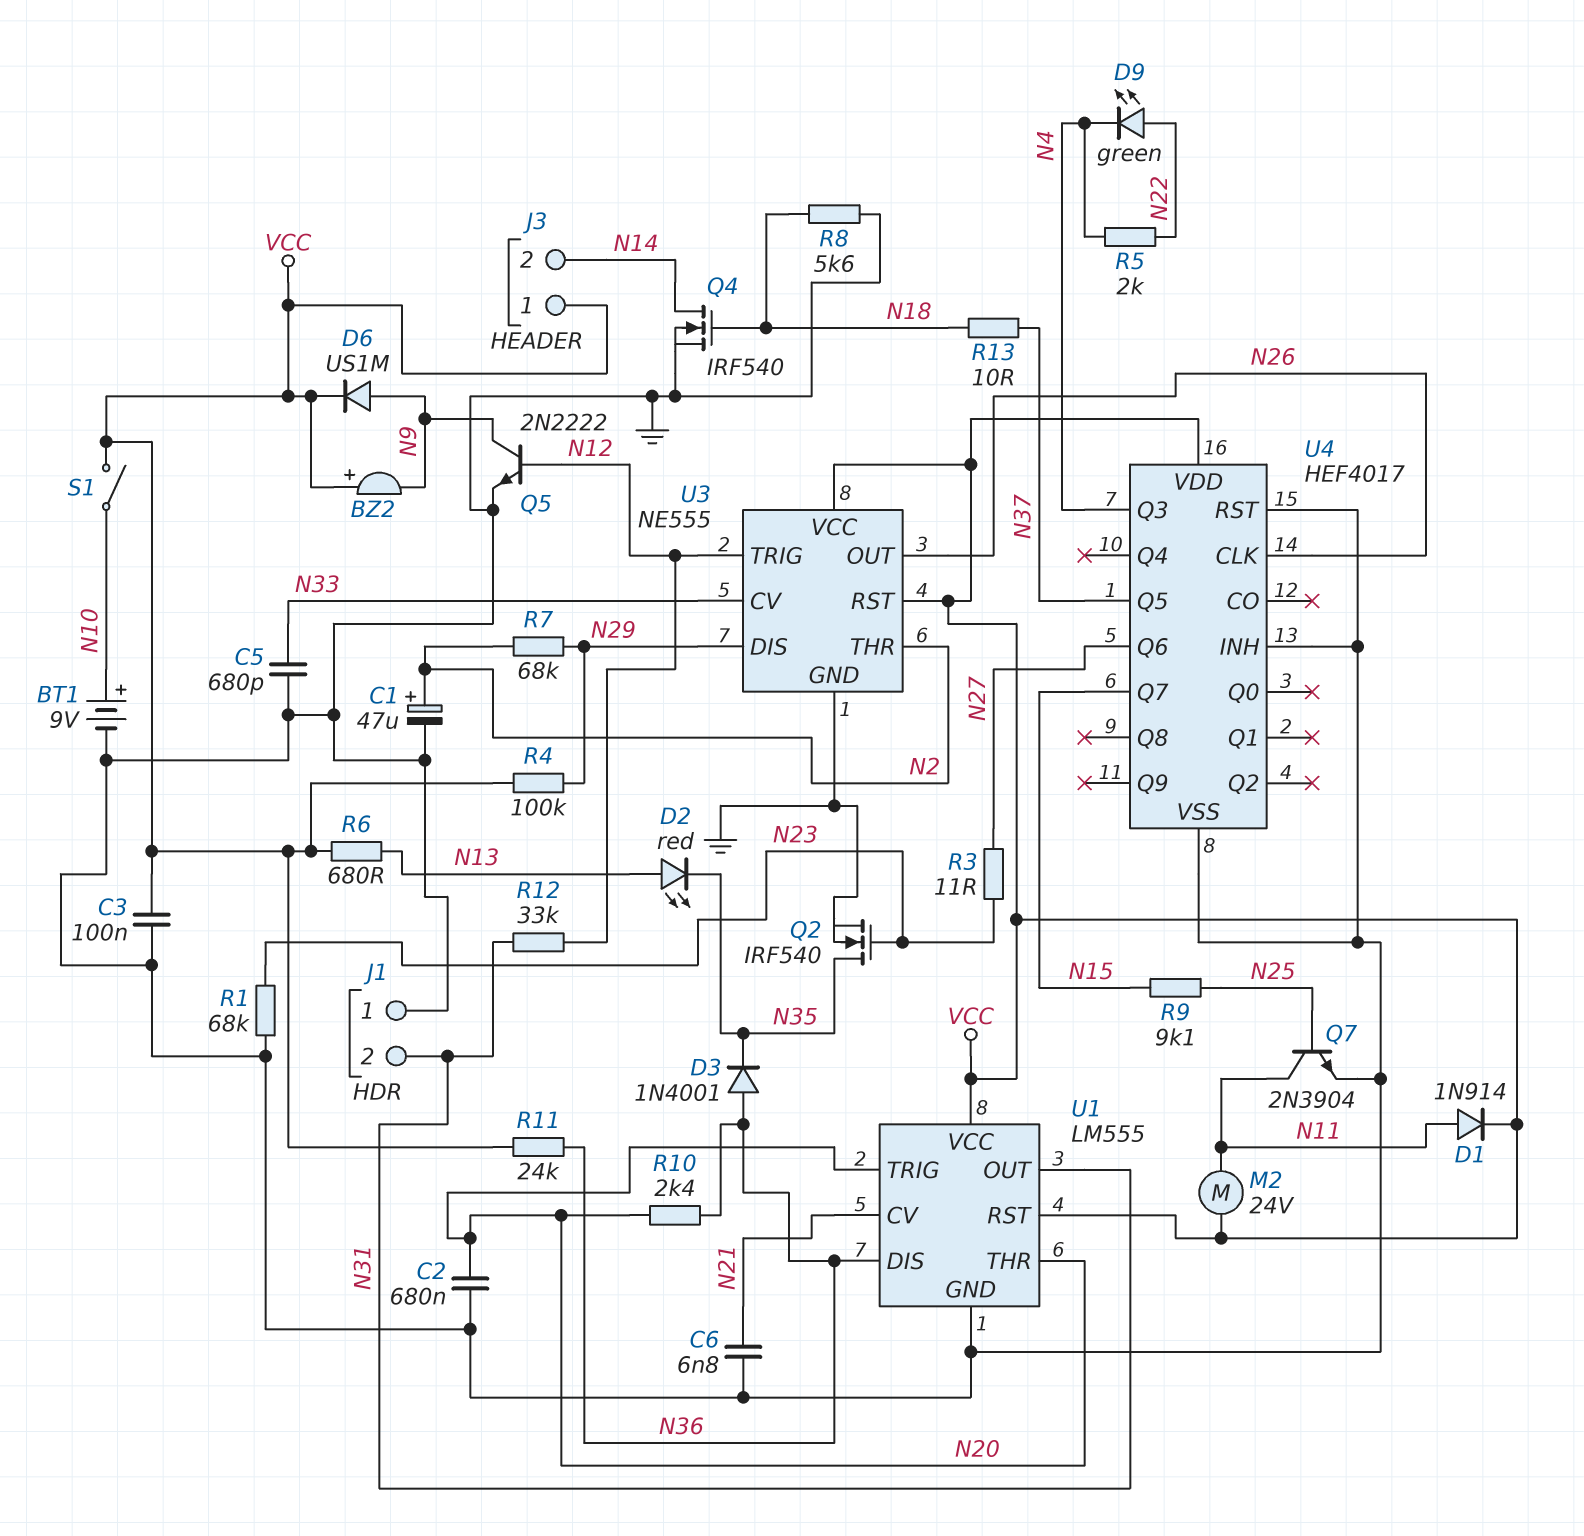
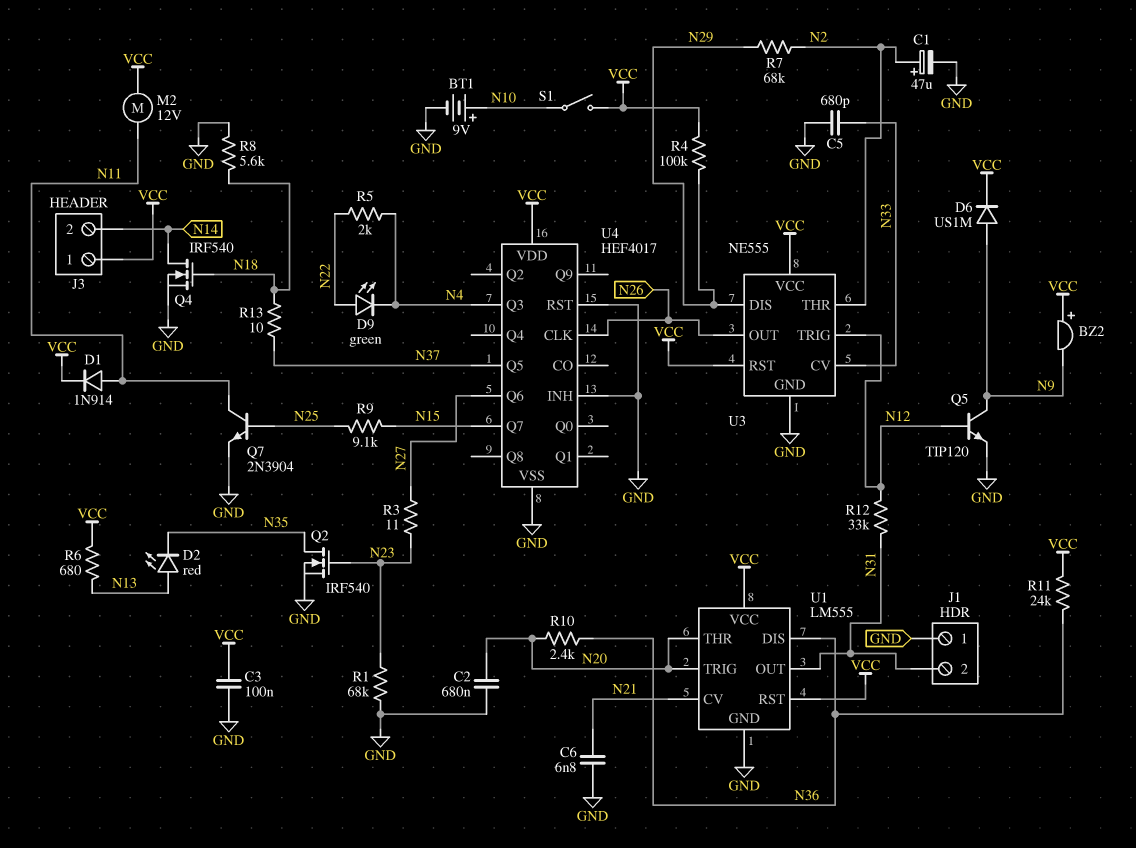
D3: diode 1N4001 (A N36, K N35) -> none
M2: motor 24V (N11, VCC) -> motor 12V (N11, VCC)
Q5: NPN 2N2222 (B N12, C N9, E GND) -> NPN TIP120 (B N12, C N9, E GND)

